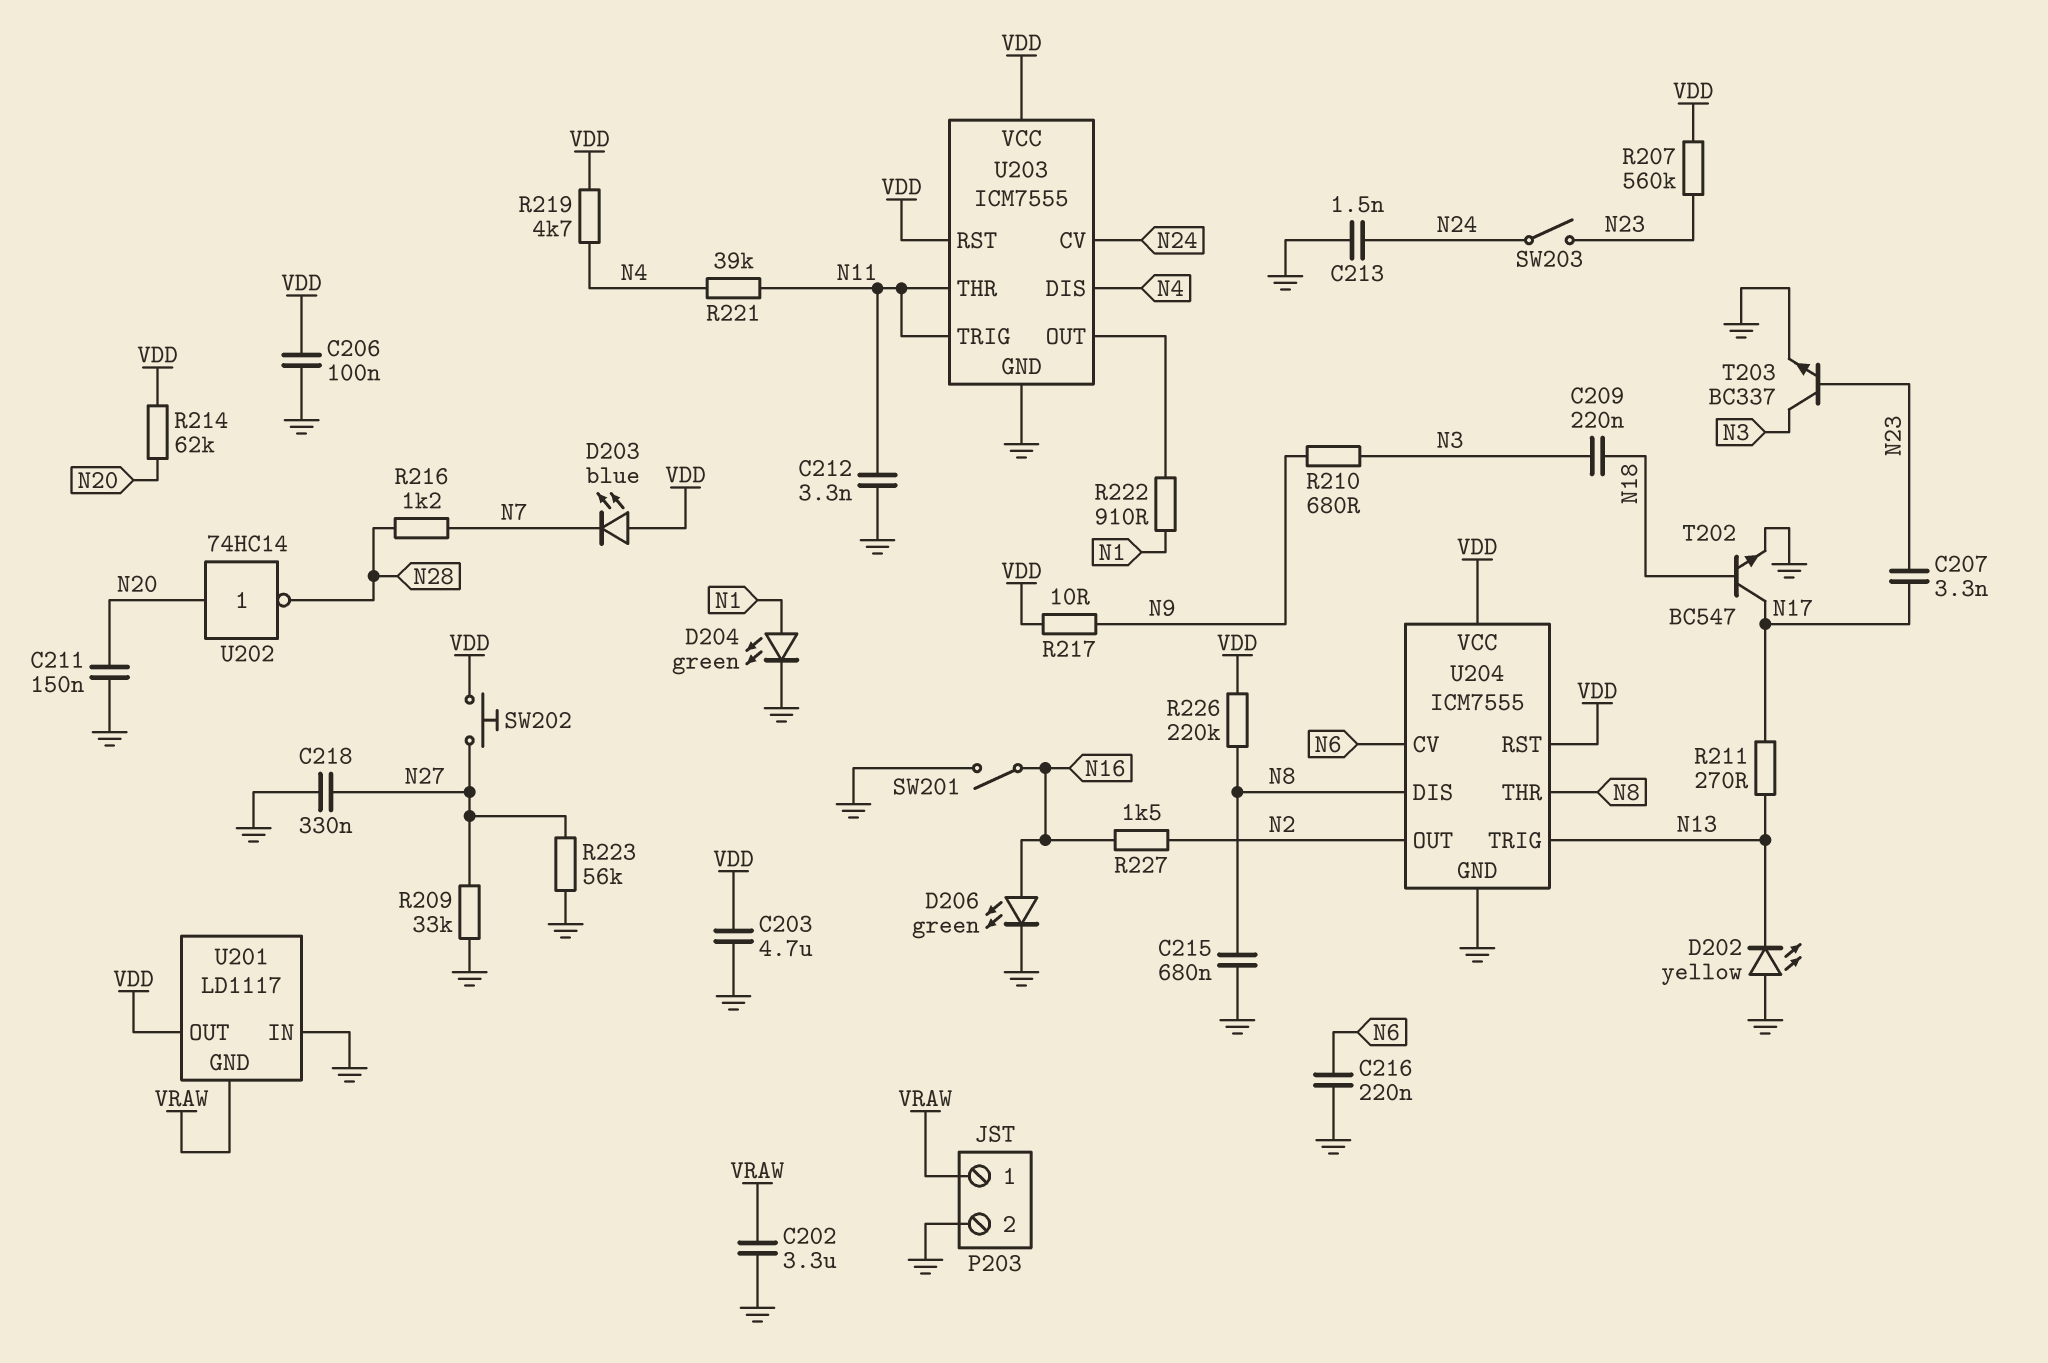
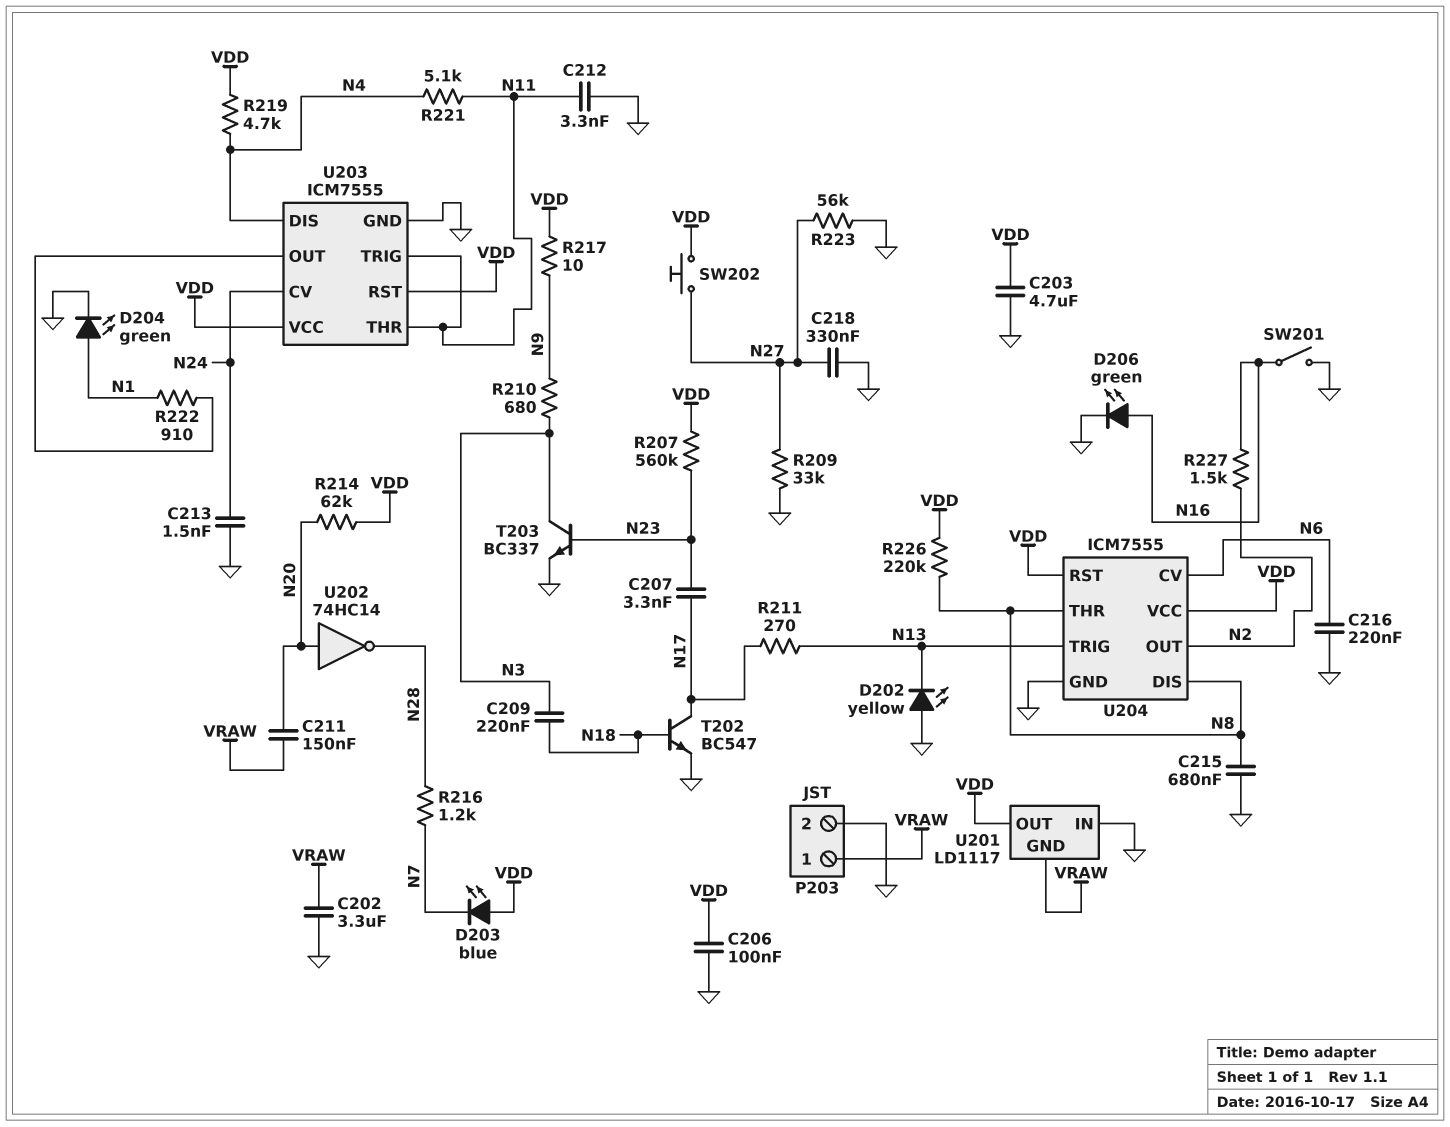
C211: 150nF (GND, N20) -> 150nF (N20, VRAW)
R221: 39k (N4, N11) -> 5.1k (N4, N11)
SW203: switch (N23, N24) -> none

